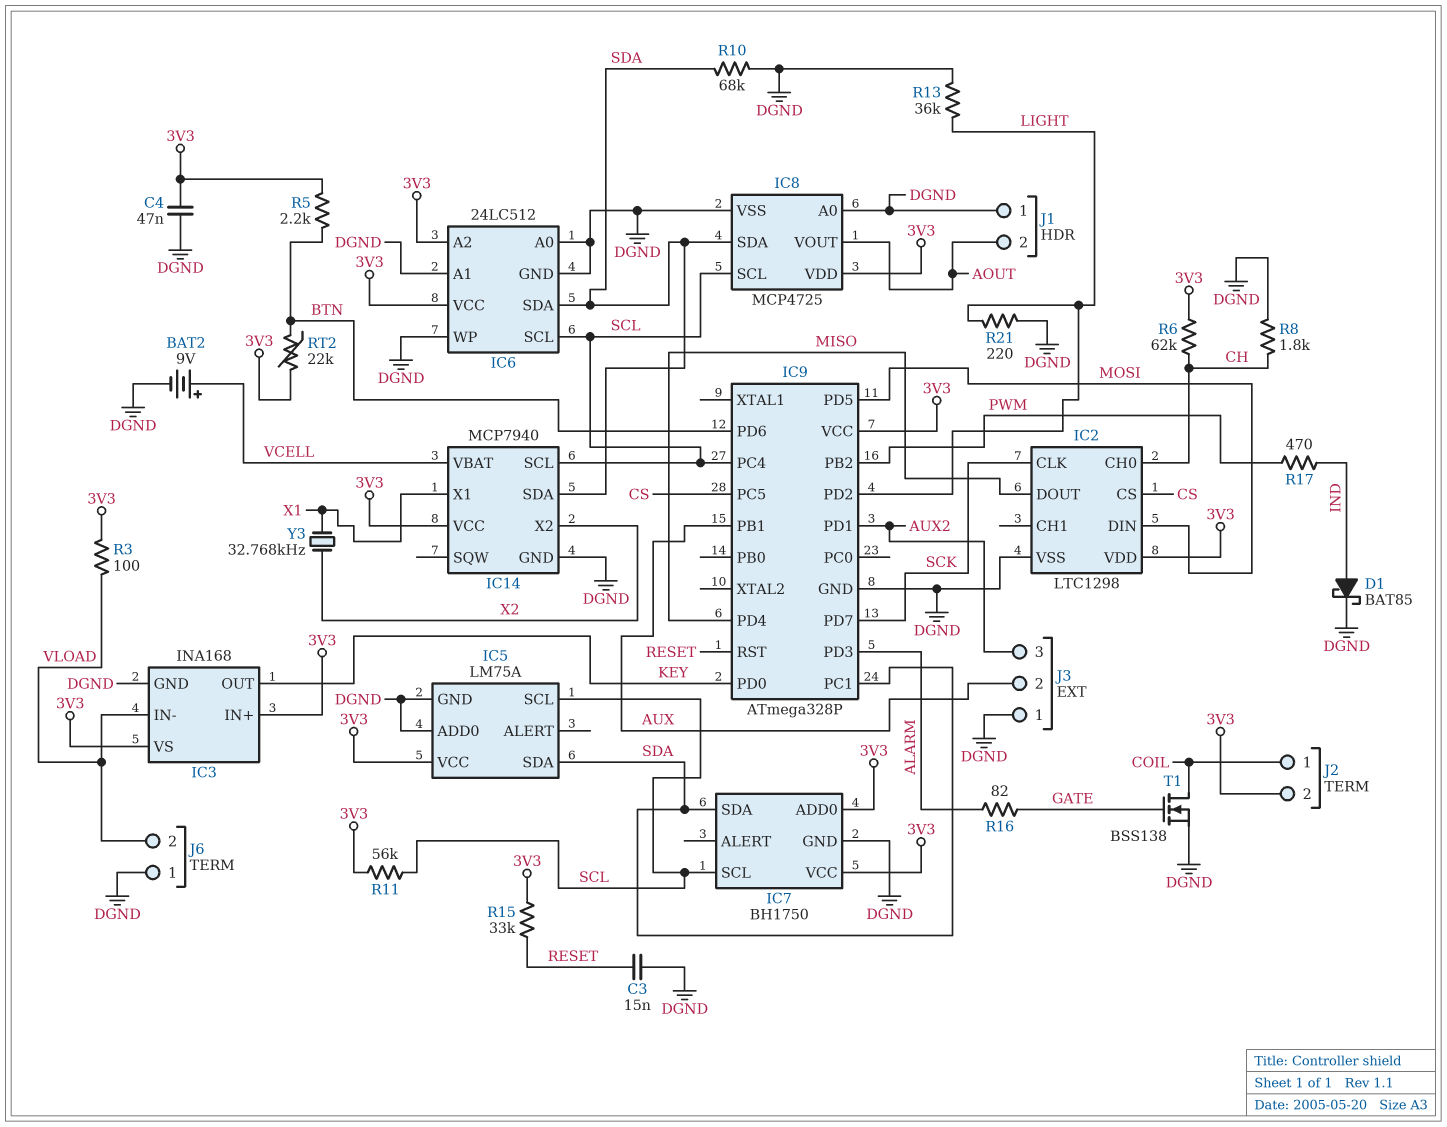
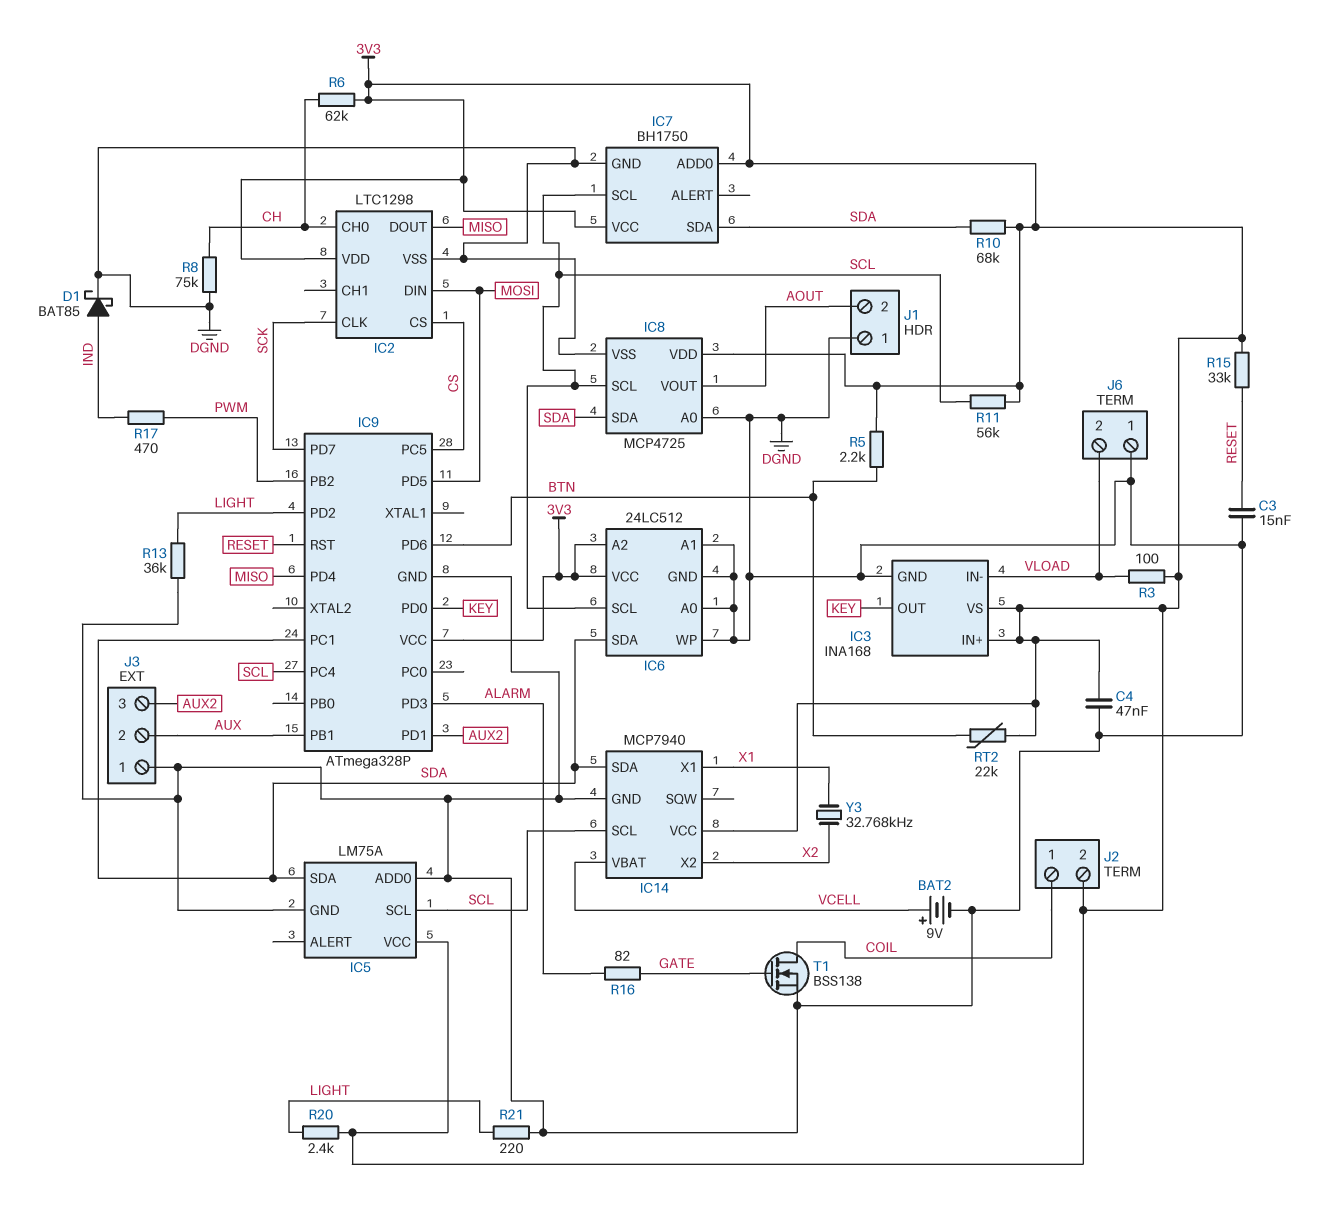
R8: 1.8k (CH, DGND) -> 75k (CH, DGND)
R10: 68k (DGND, SDA) -> 68k (3V3, SDA)
R20: none -> 2.4k (3V3, LIGHT)

